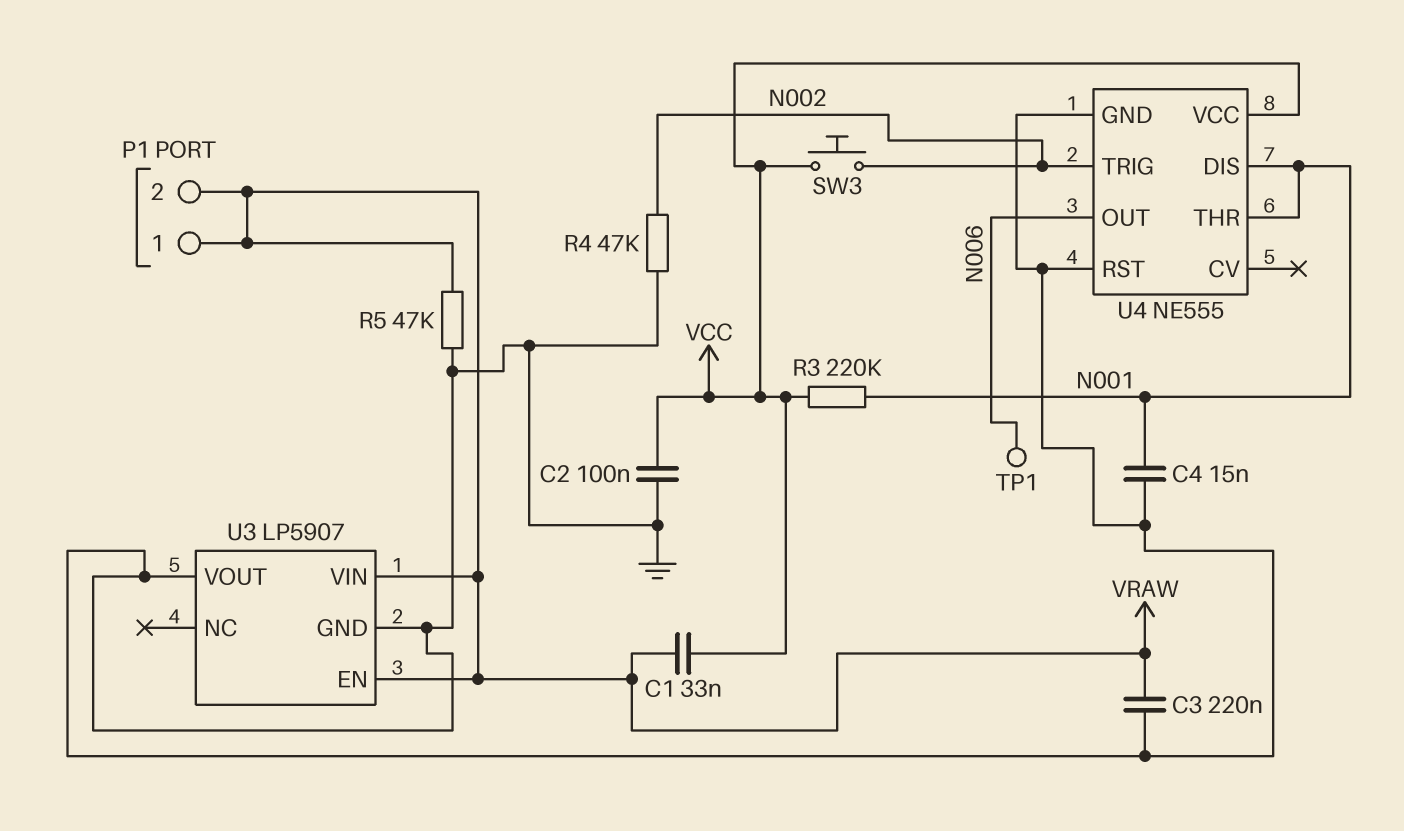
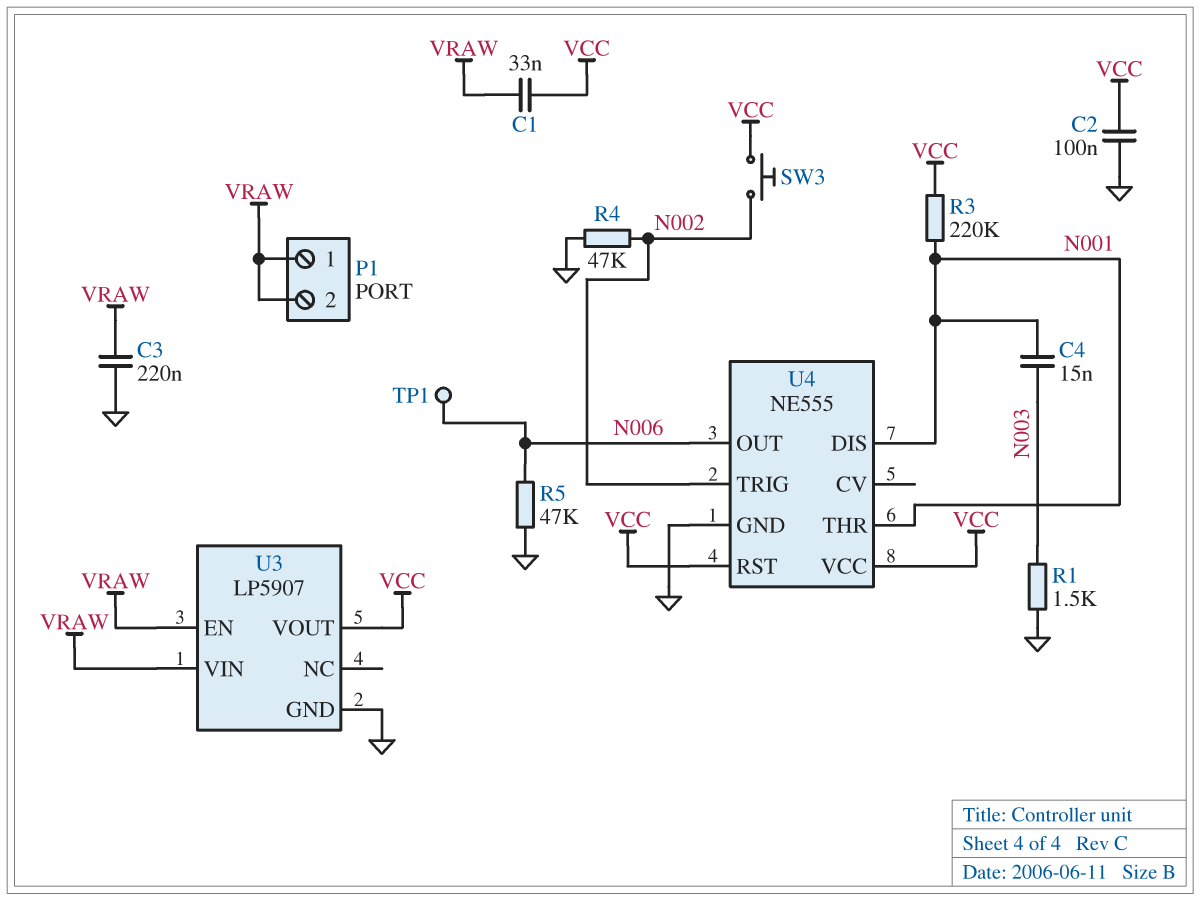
C4: 15nF (GND, N001) -> 15nF (N001, N003)
R1: none -> 1.5k (GND, N003)
R5: 47k (GND, VRAW) -> 47k (GND, N006)
U3 pin VOUT: GND -> VCC
U4 pin RST: GND -> VCC

